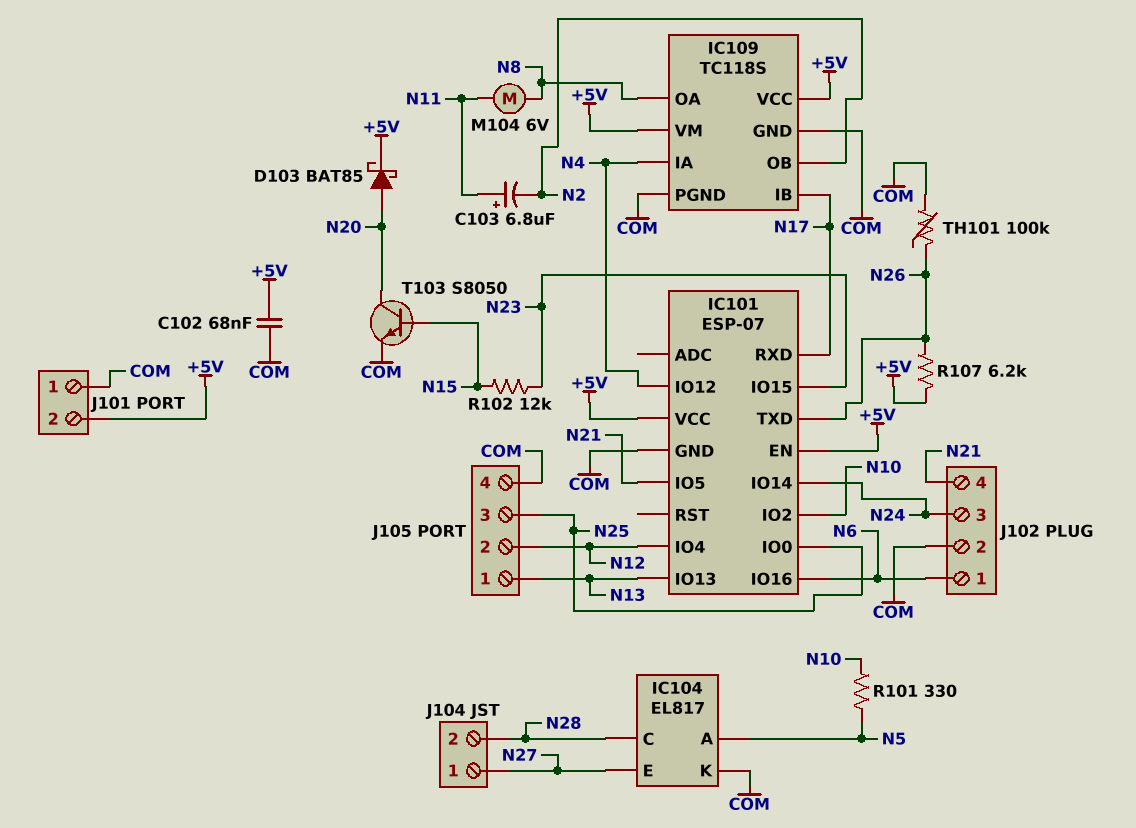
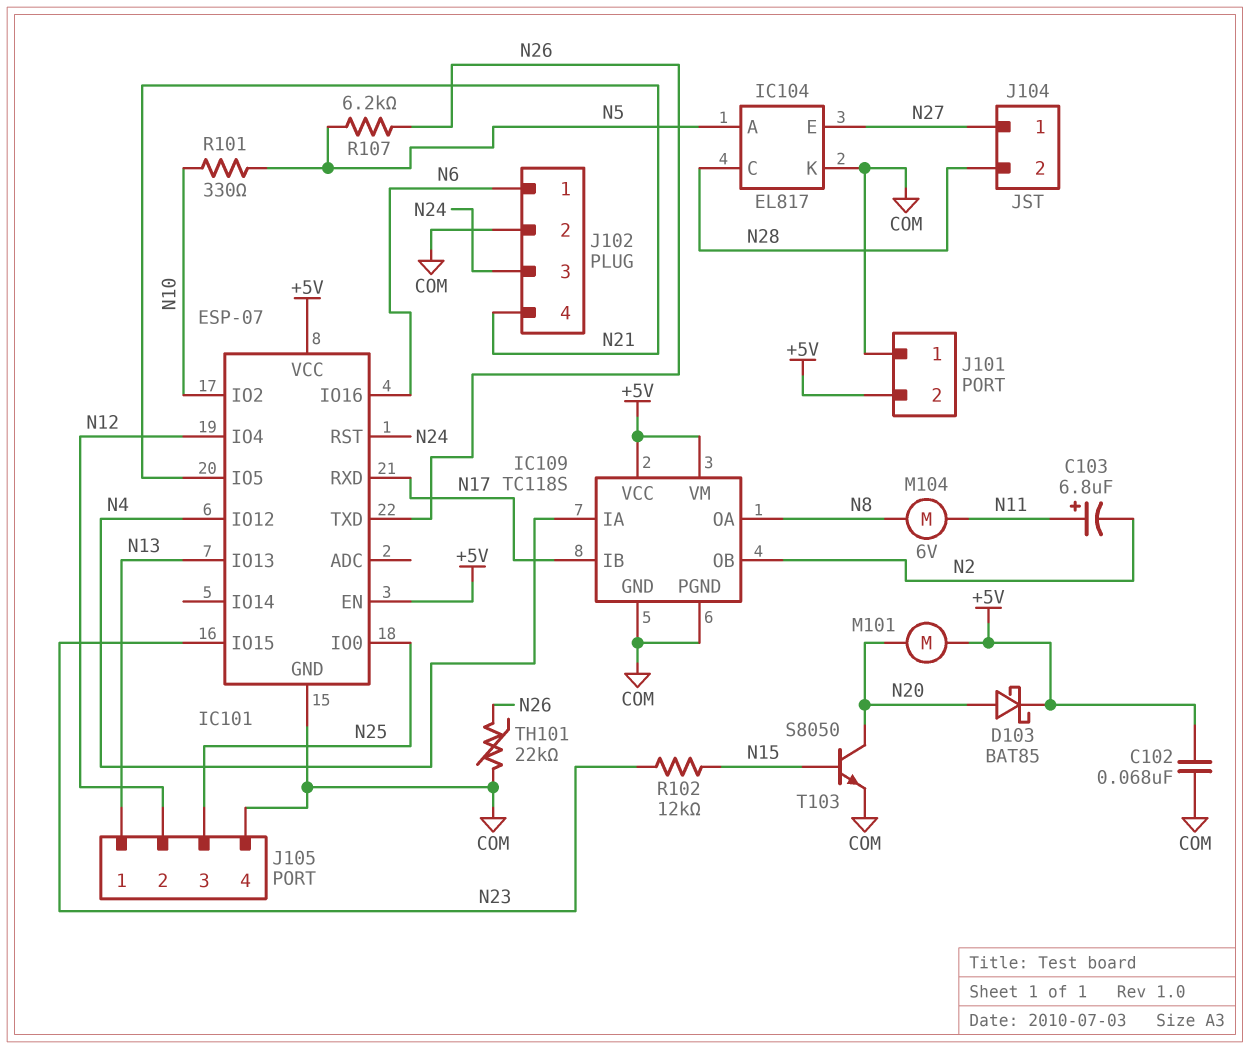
IC101 pin IO14: N24 -> none
IC101 pin RST: none -> N24
M101: none -> motor (+5V, N20)
R107: 6.2k (+5V, N26) -> 6.2k (N5, N26)
TH101: 100k (COM, N26) -> 22k (COM, N26)

